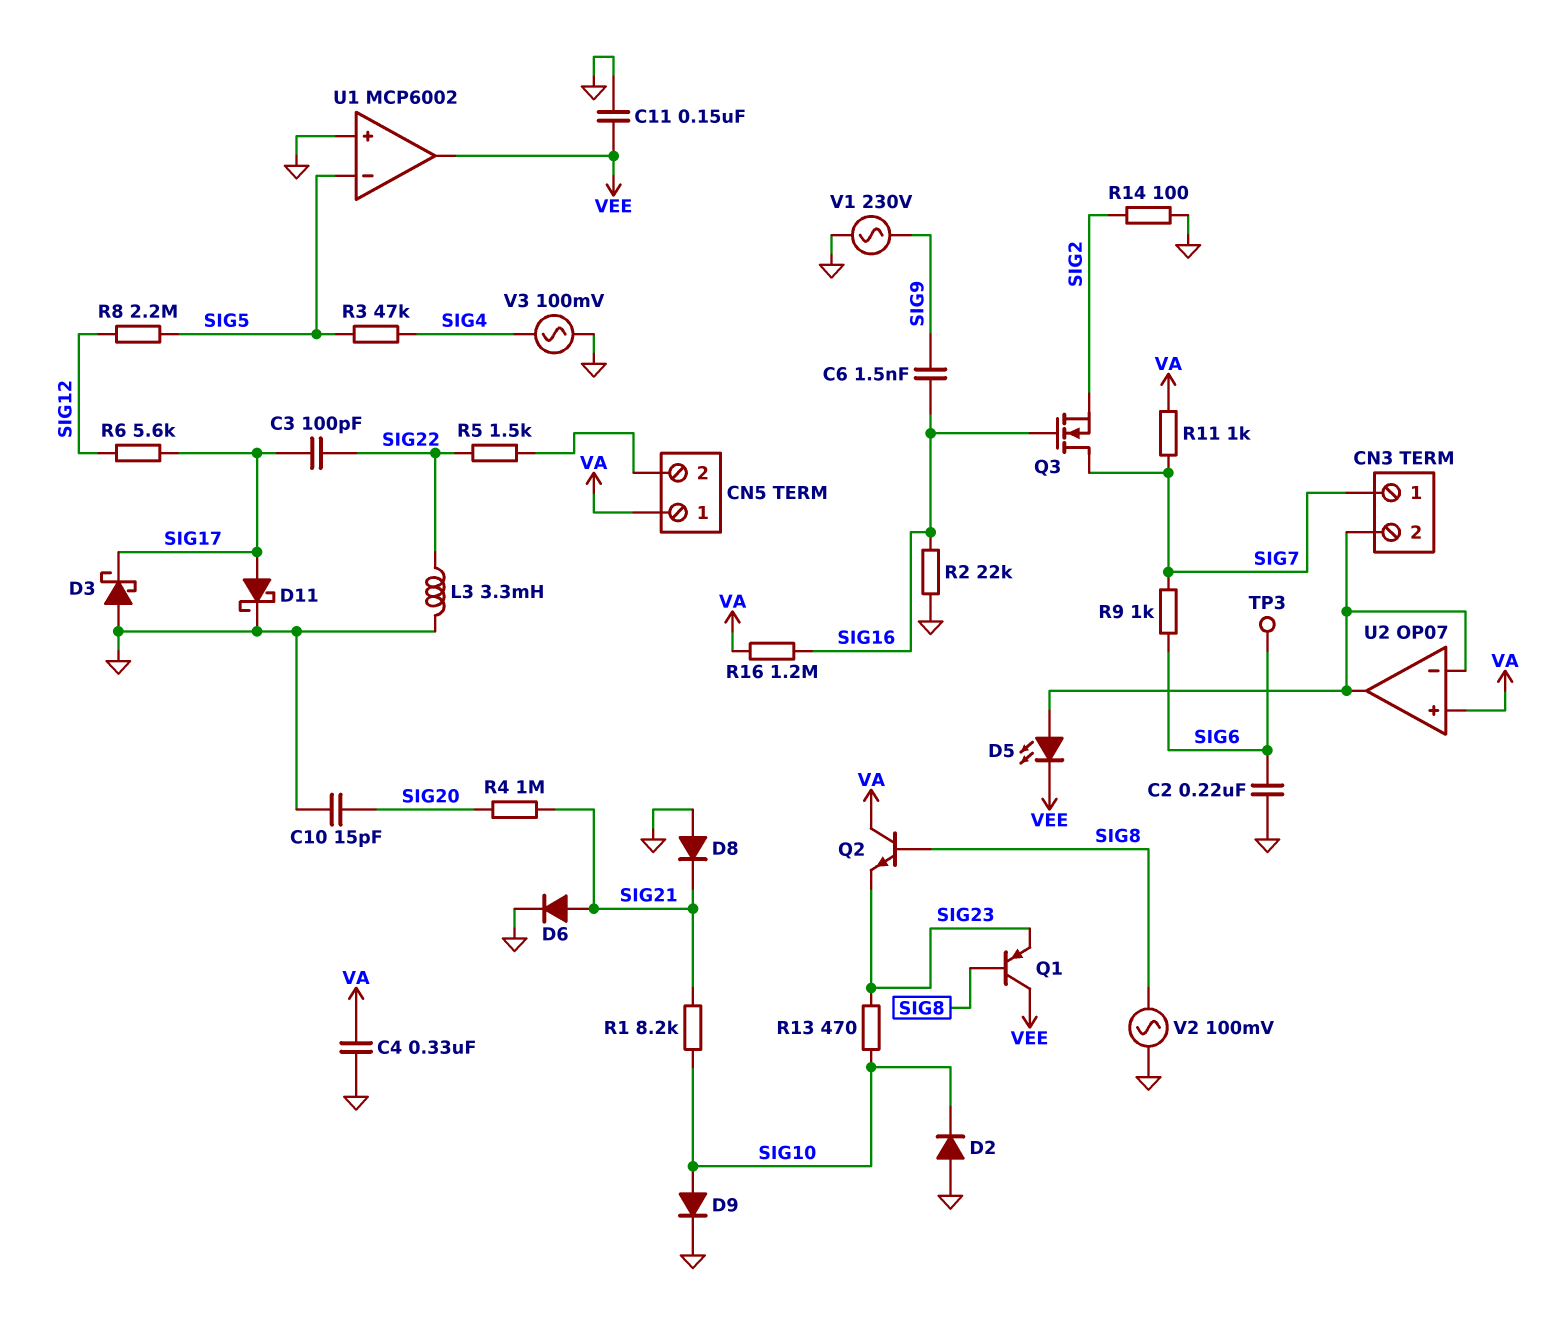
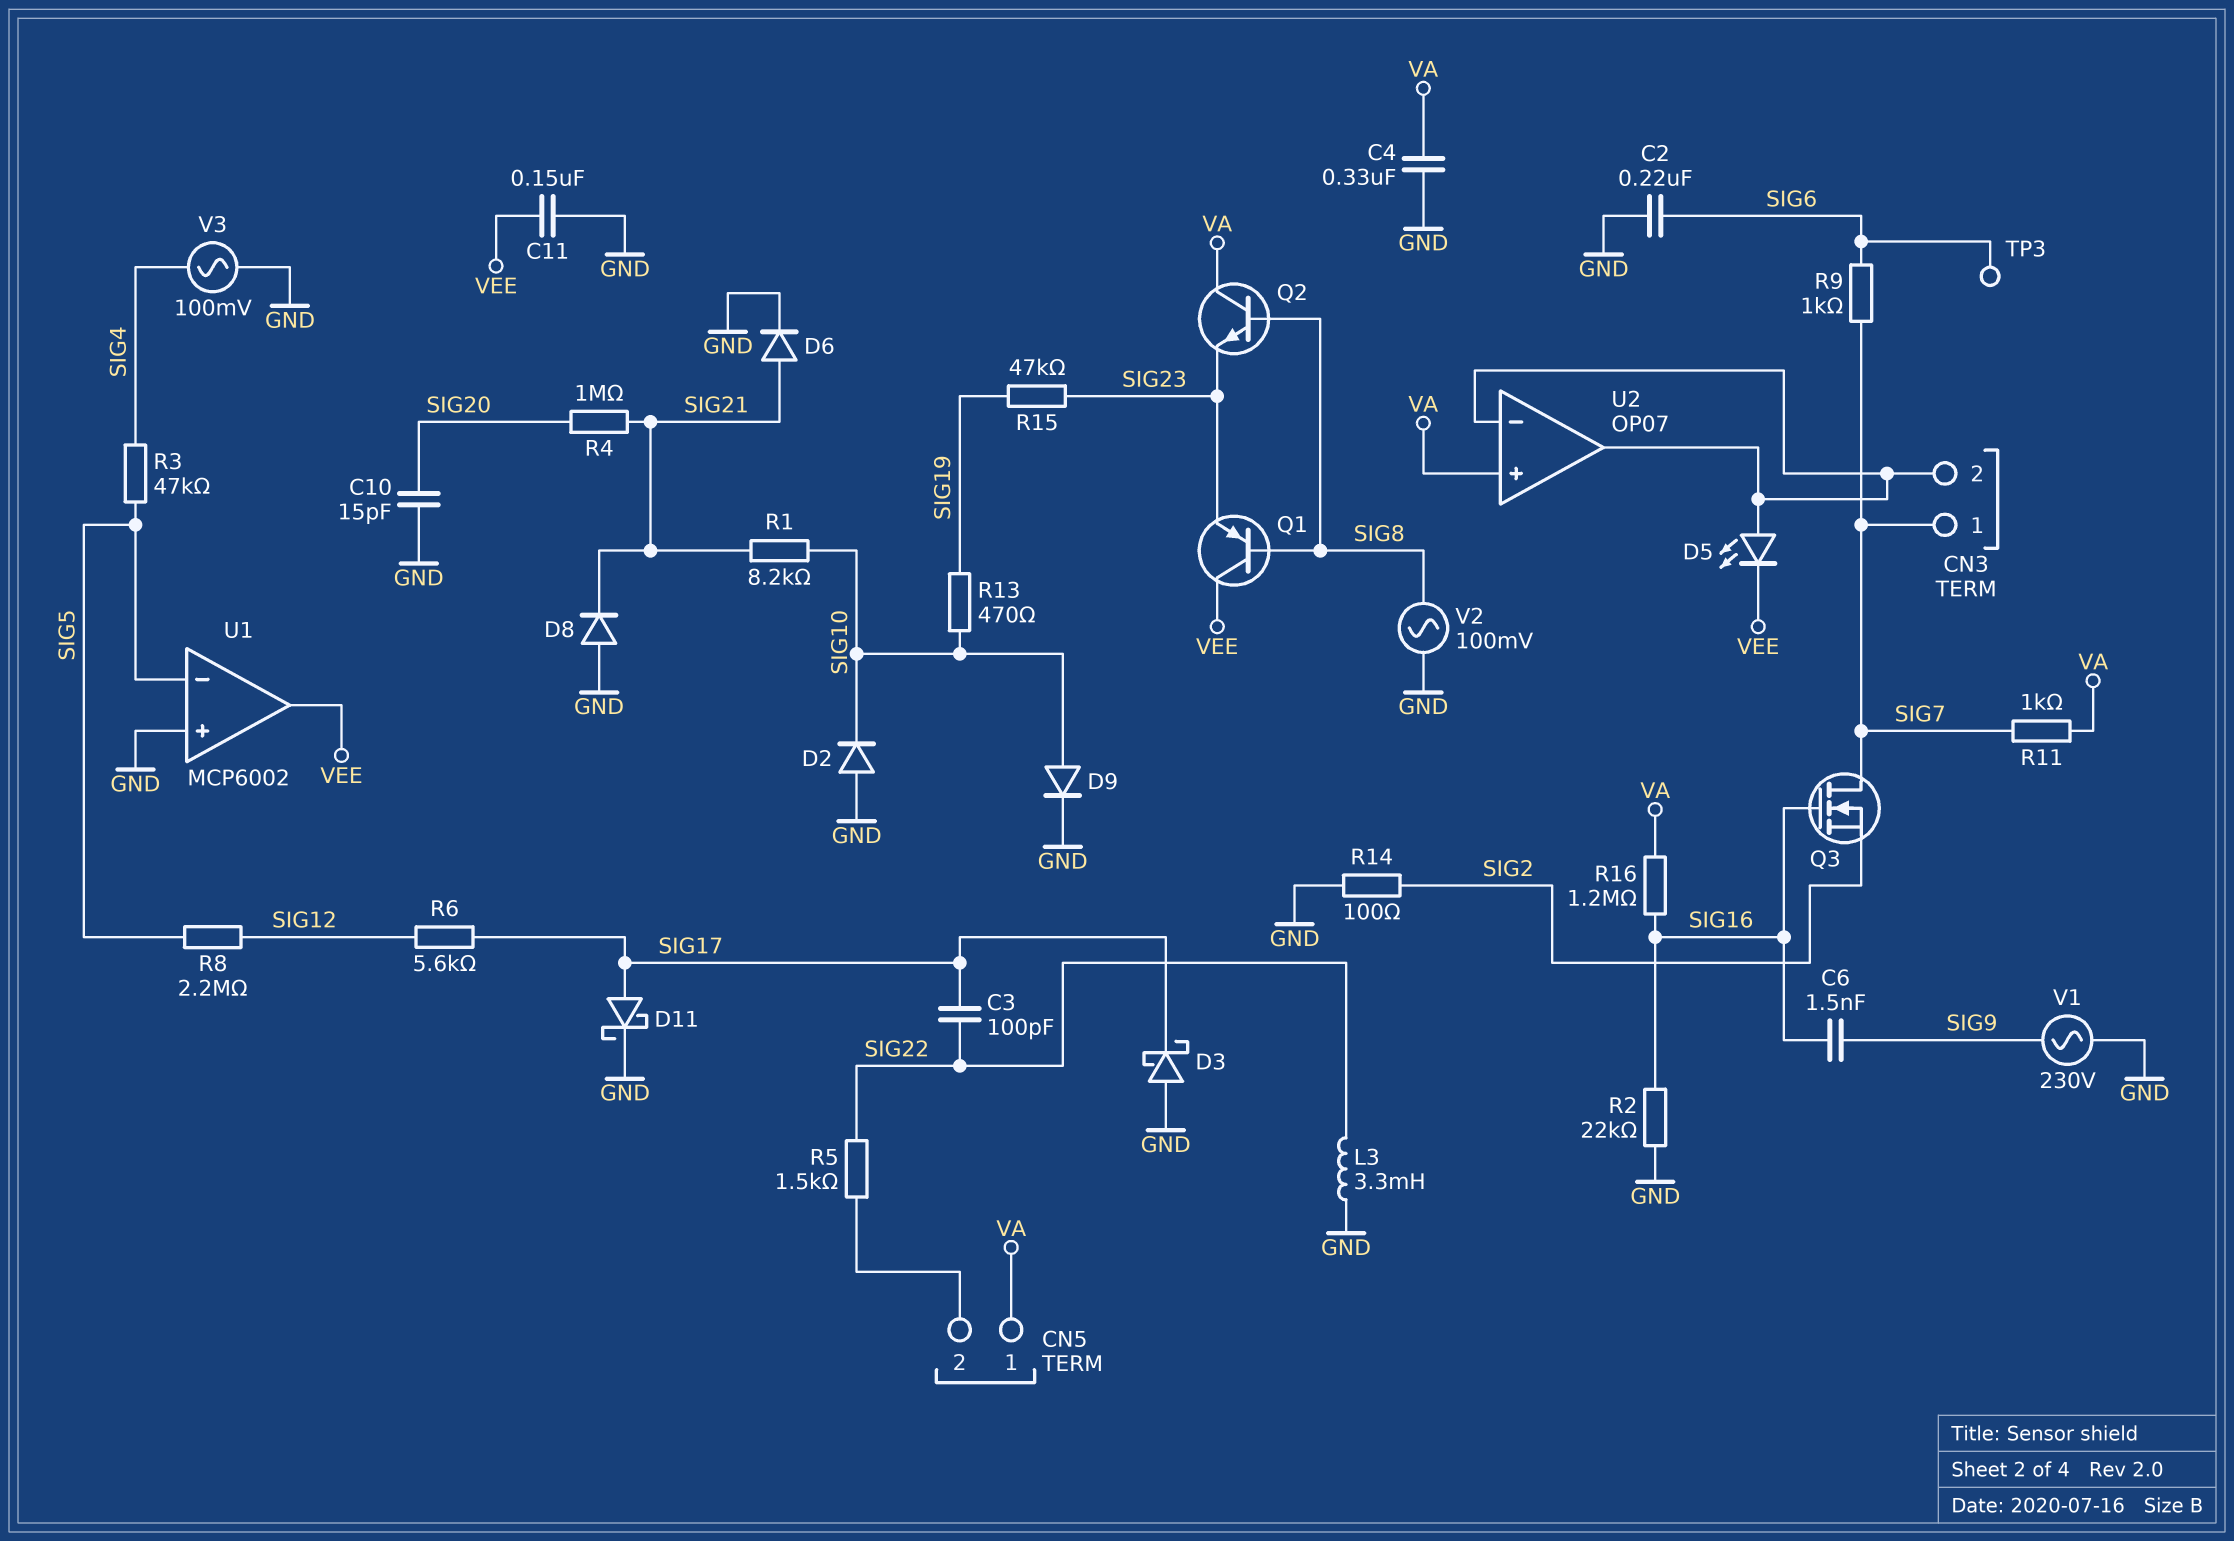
R13: 470 (SIG10, SIG23) -> 470 (SIG10, SIG19)
R15: none -> 47k (SIG19, SIG23)

